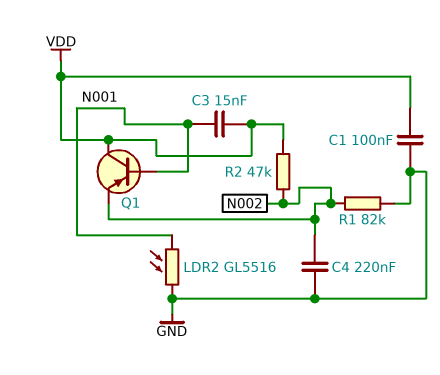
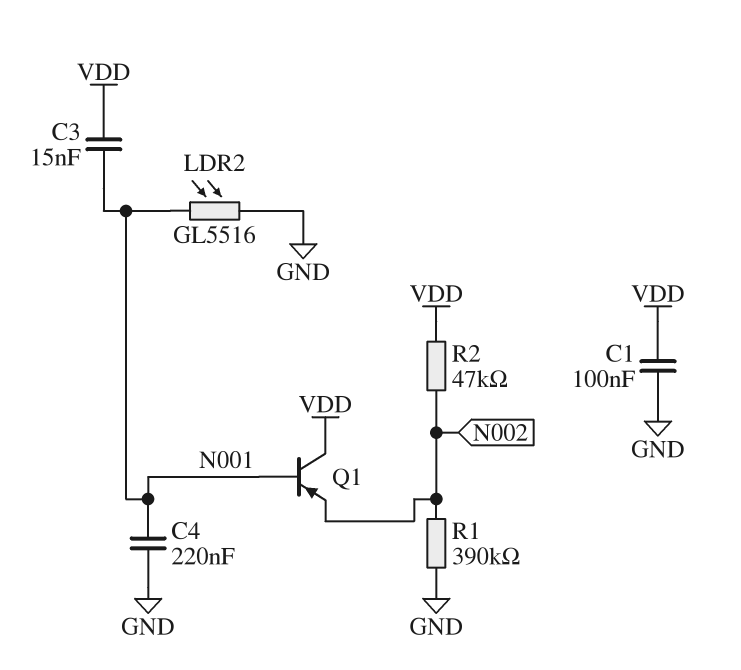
C4: 220nF (GND, N002) -> 220nF (GND, N001)
R1: 82k (GND, N002) -> 390k (GND, N002)

